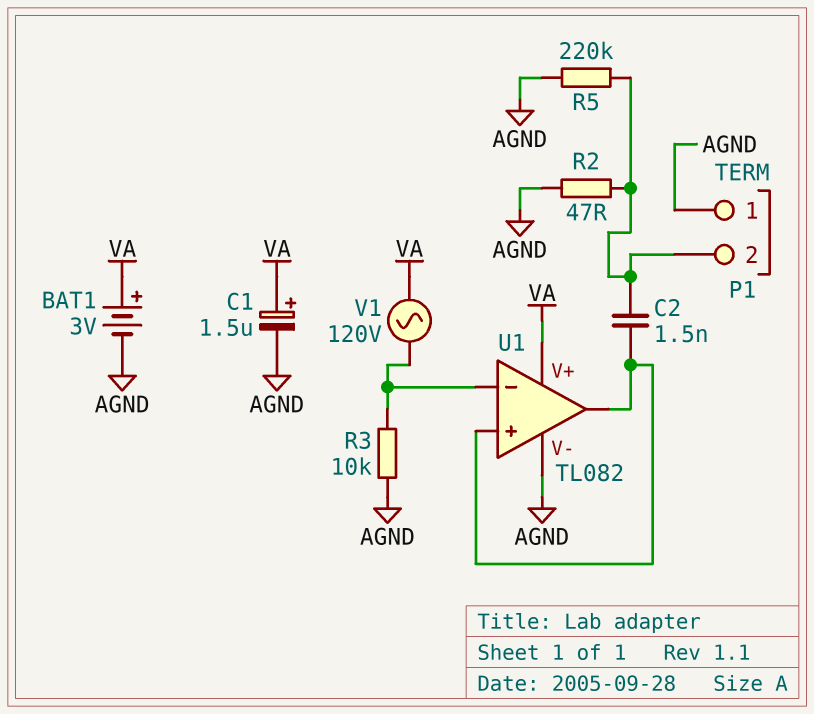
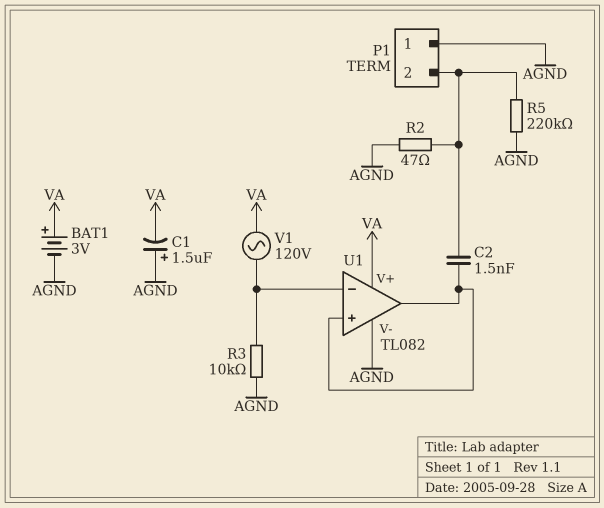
C1: 1.5uF (plus VA, minus AGND) -> 1.5uF (plus AGND, minus VA)

